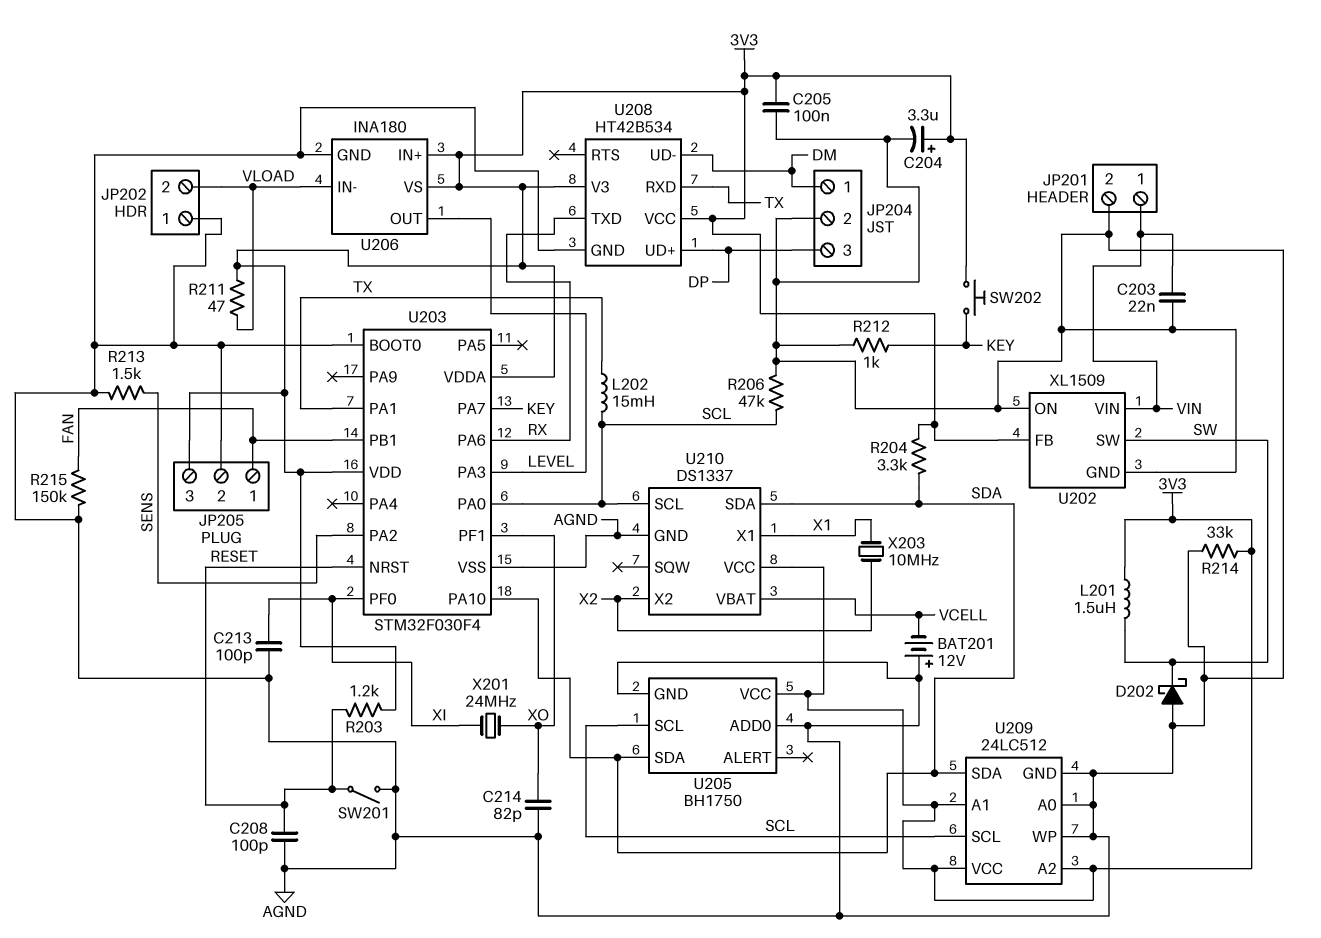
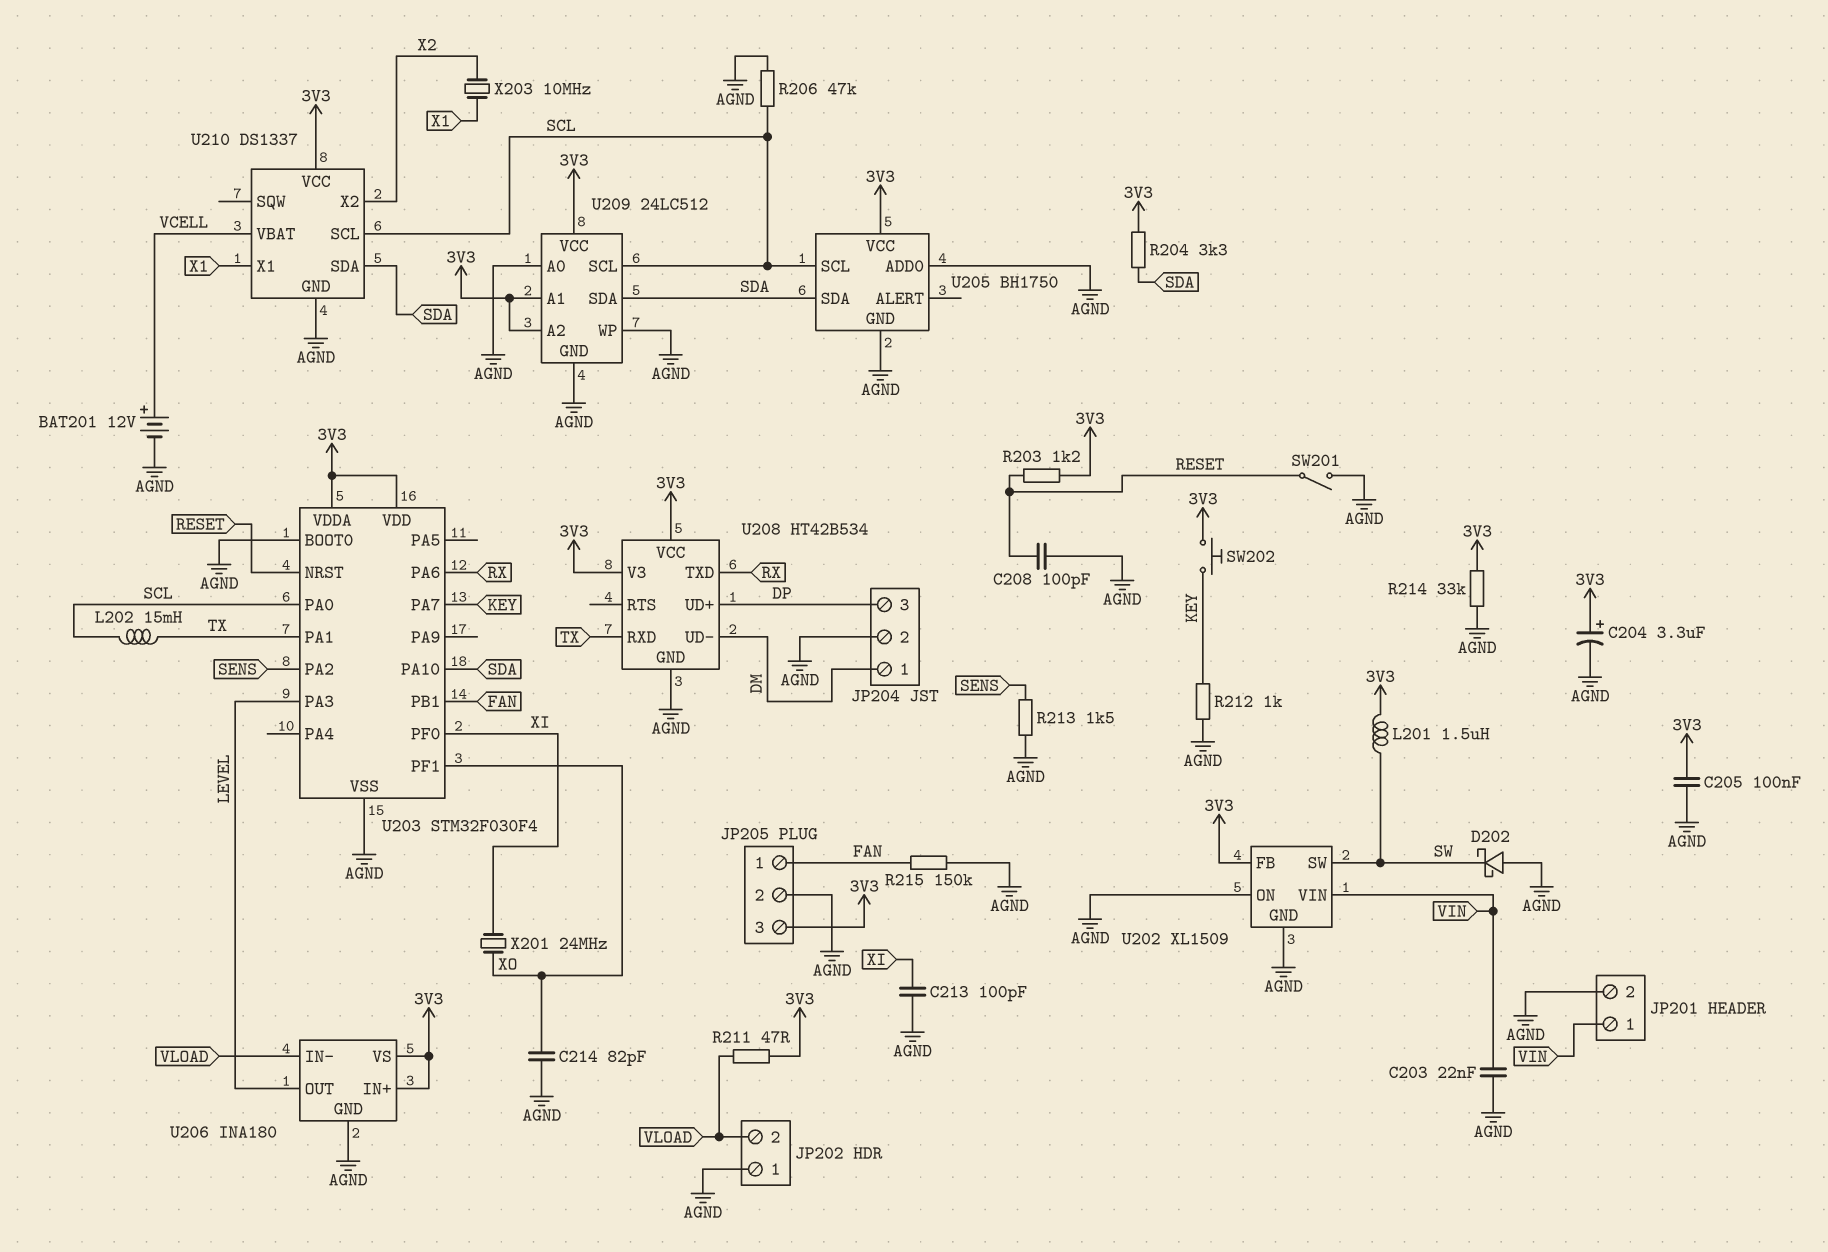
BAT201: 12V (plus AGND, minus VCELL) -> 12V (plus VCELL, minus AGND)

